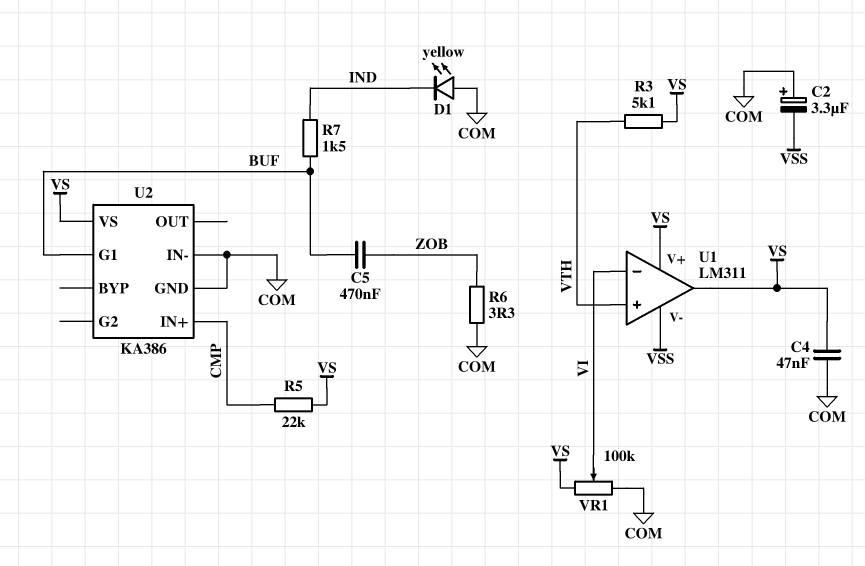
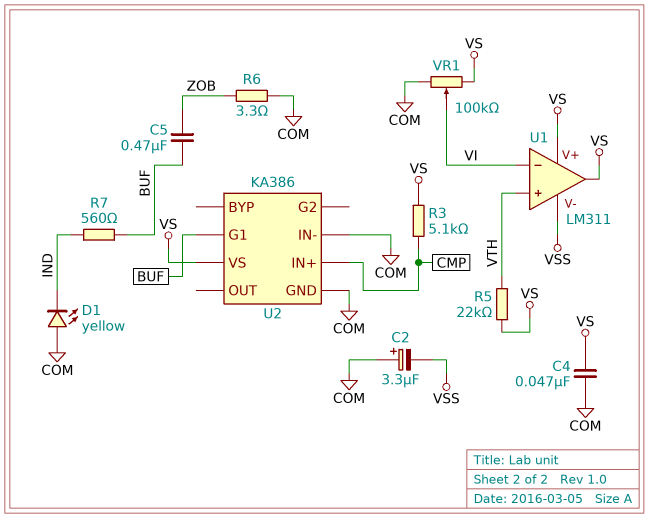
R3: 5.1k (VS, VTH) -> 5.1k (CMP, VS)
R5: 22k (CMP, VS) -> 22k (VS, VTH)
R7: 1.5k (BUF, IND) -> 560 (BUF, IND)

